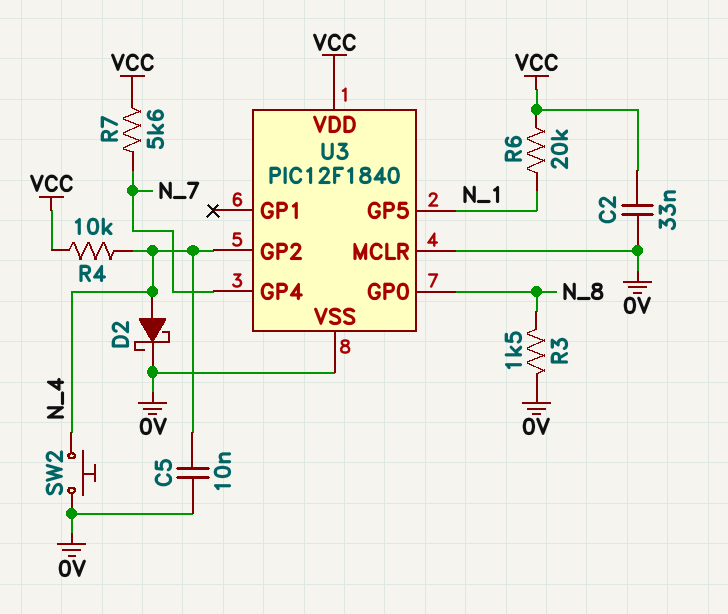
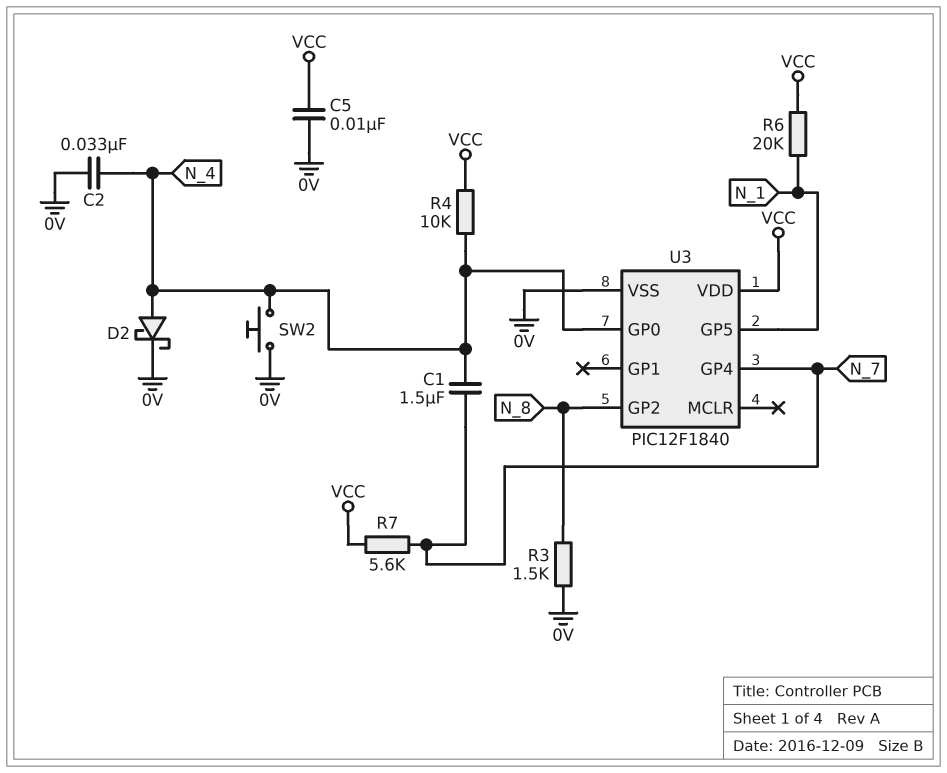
C1: none -> 1.5uF (N_4, N_7)
C2: 33nF (0V, VCC) -> 33nF (0V, N_4)
C5: 10nF (0V, N_4) -> 10nF (0V, VCC)
U3 pin GP0: N_8 -> N_4
U3 pin GP2: N_4 -> N_8
U3 pin MCLR: 0V -> none

